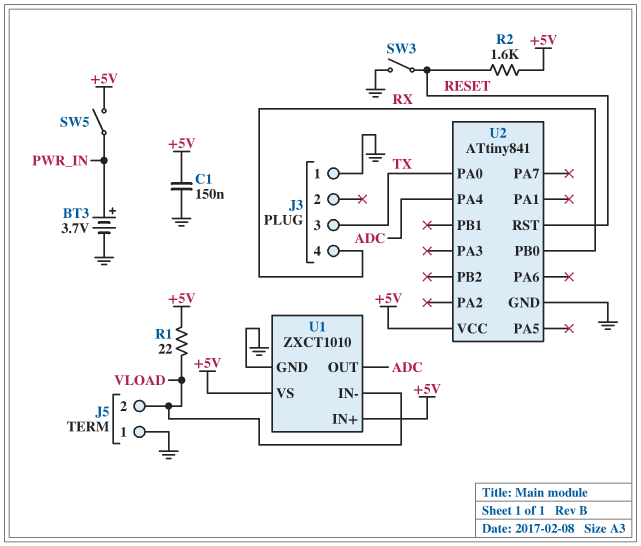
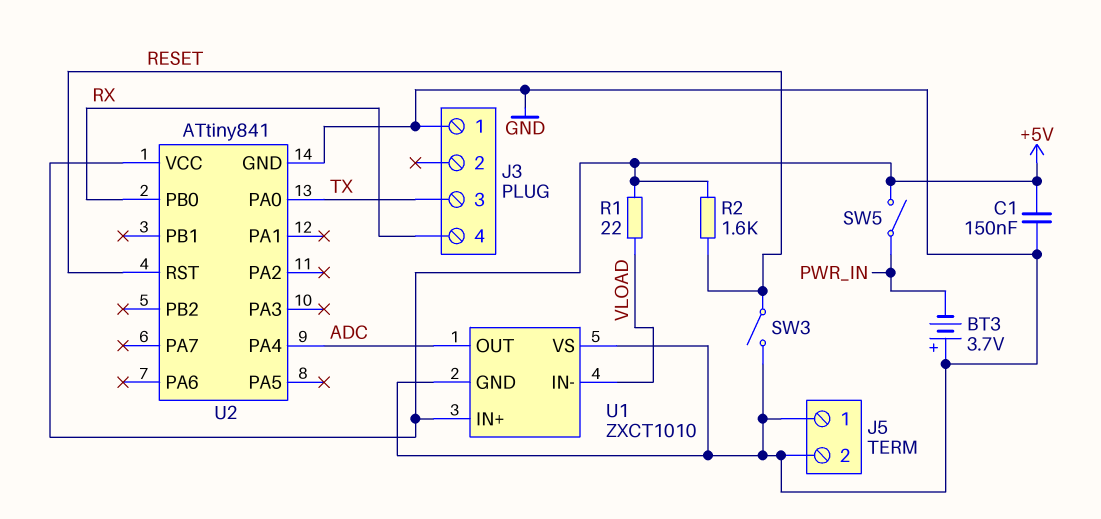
BT3: 3.7V (plus PWR_IN, minus GND) -> 3.7V (plus GND, minus PWR_IN)
J5 pin 2: VLOAD -> GND
U1 pin VS: +5V -> GND

